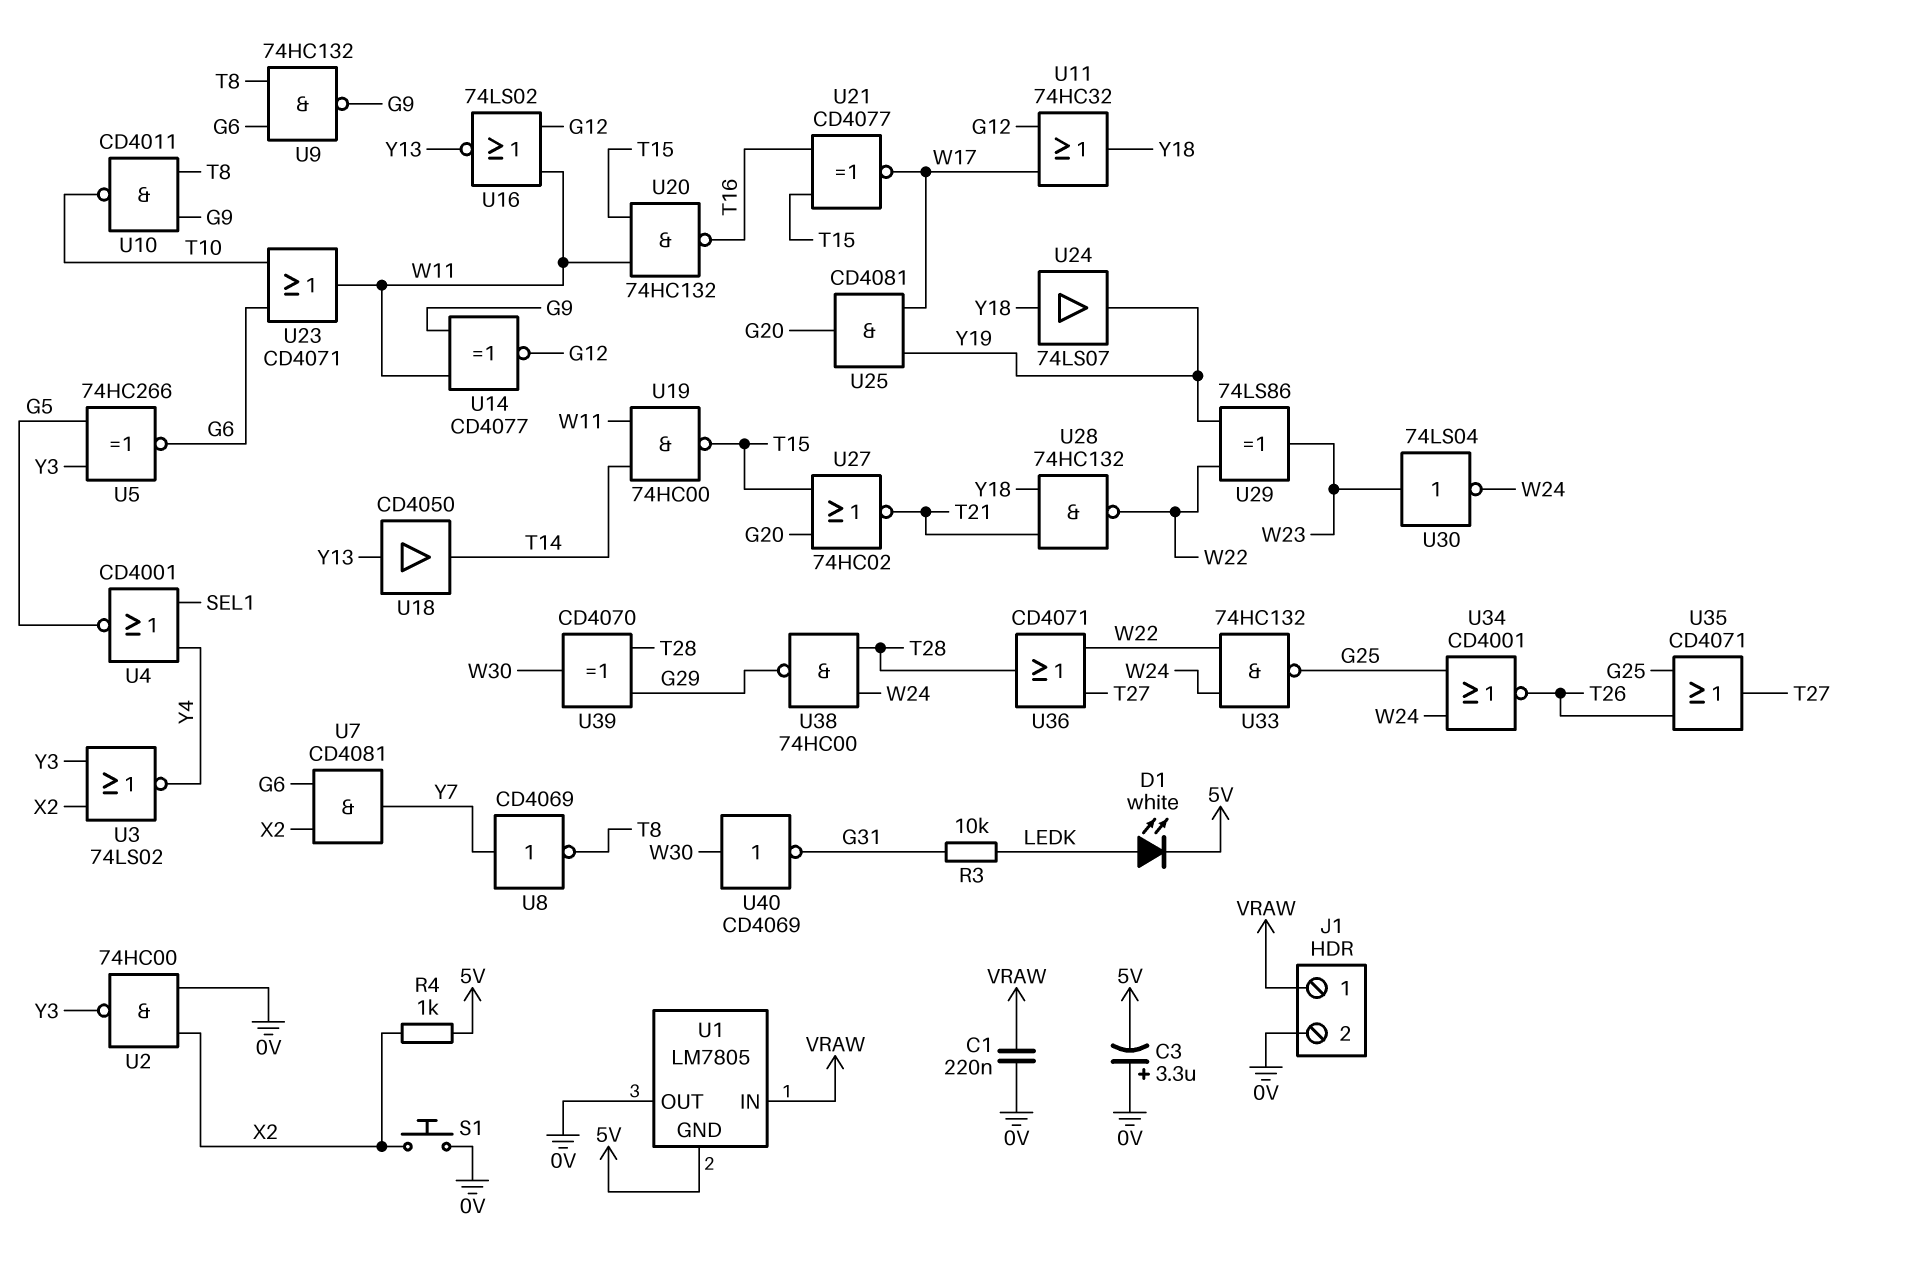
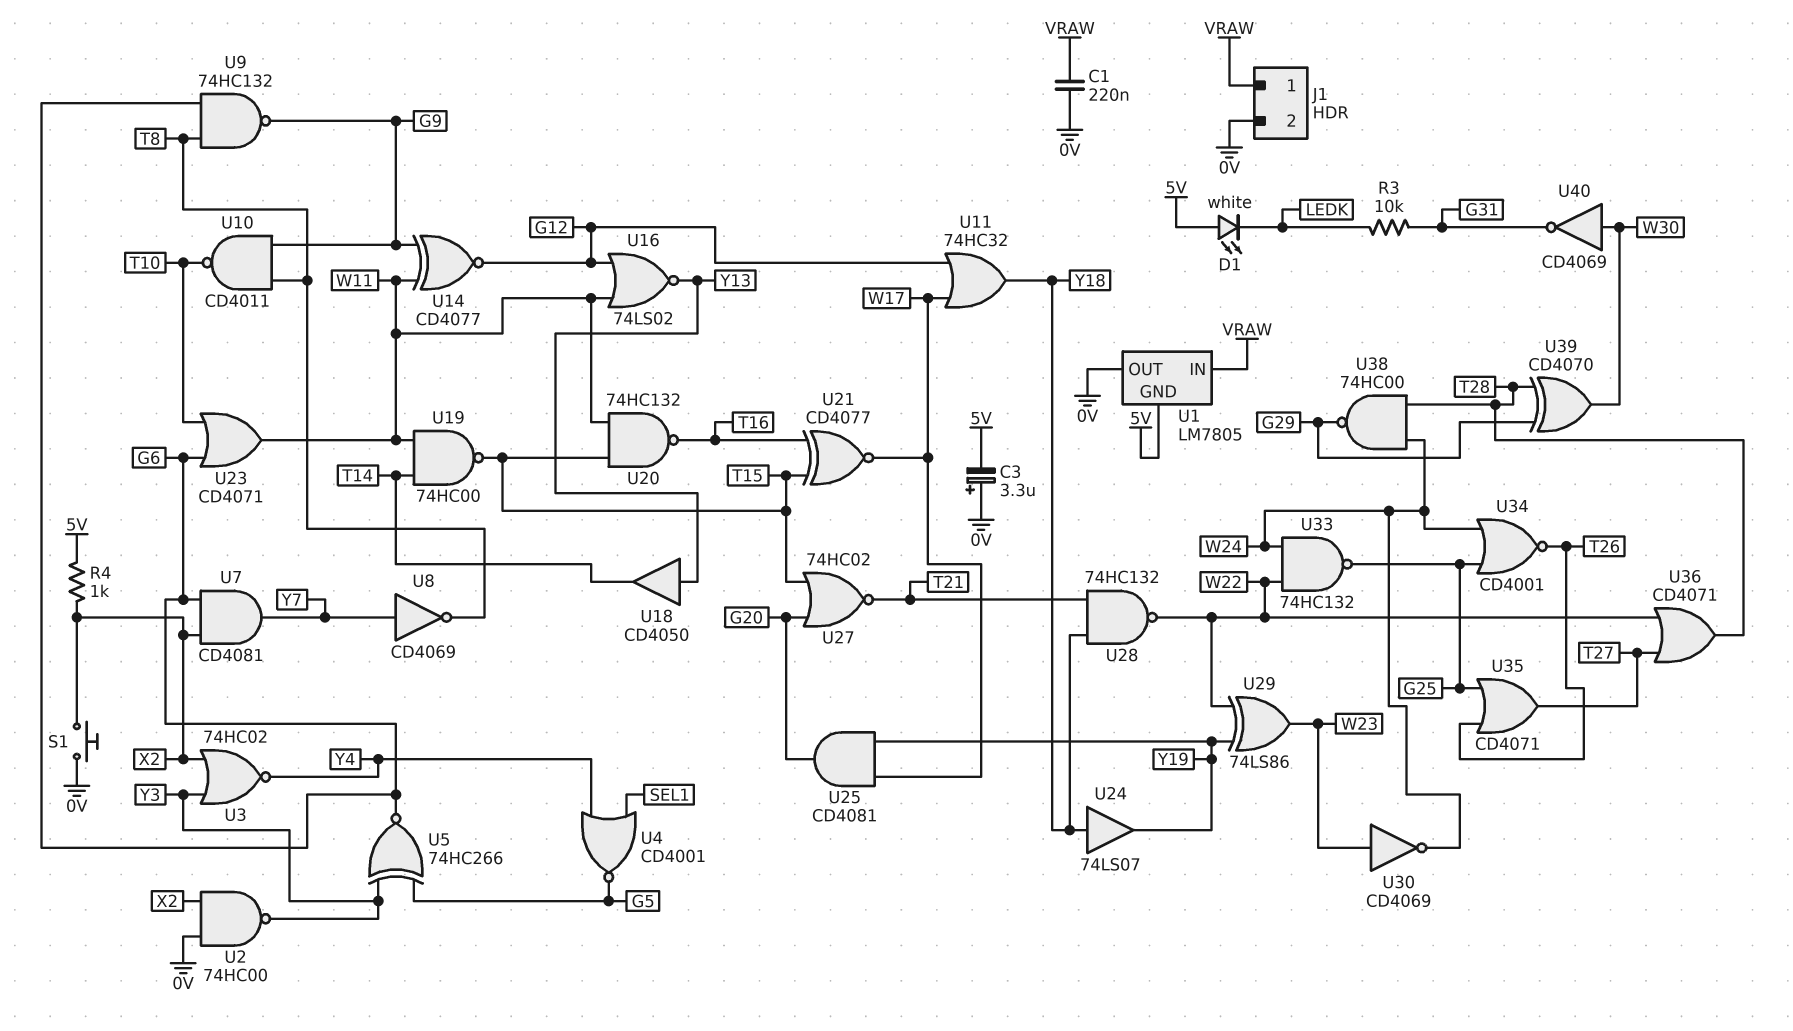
D1: LED white (A LEDK, K 5V) -> LED white (A 5V, K LEDK)
U3: NOR 74LS02 (in X2, in Y3, out Y4) -> NOR 74HC02 (in X2, in Y3, out Y4)
U30: NOT 74LS04 (in W23, out W24) -> NOT CD4069 (in W23, out W24)

